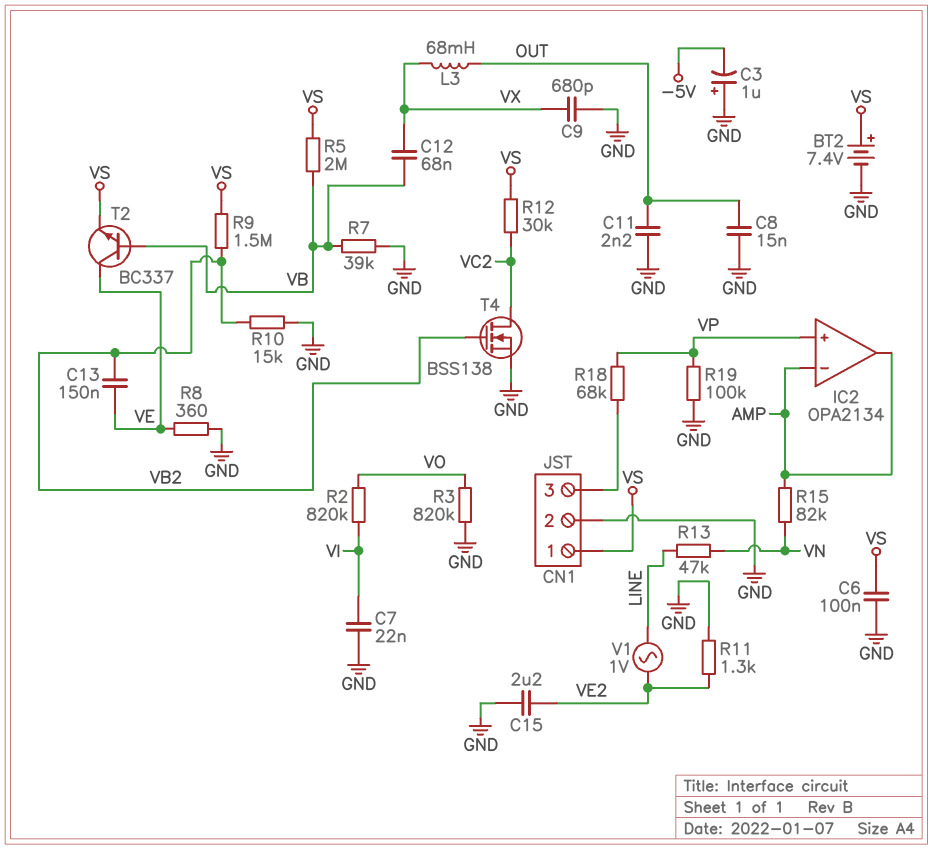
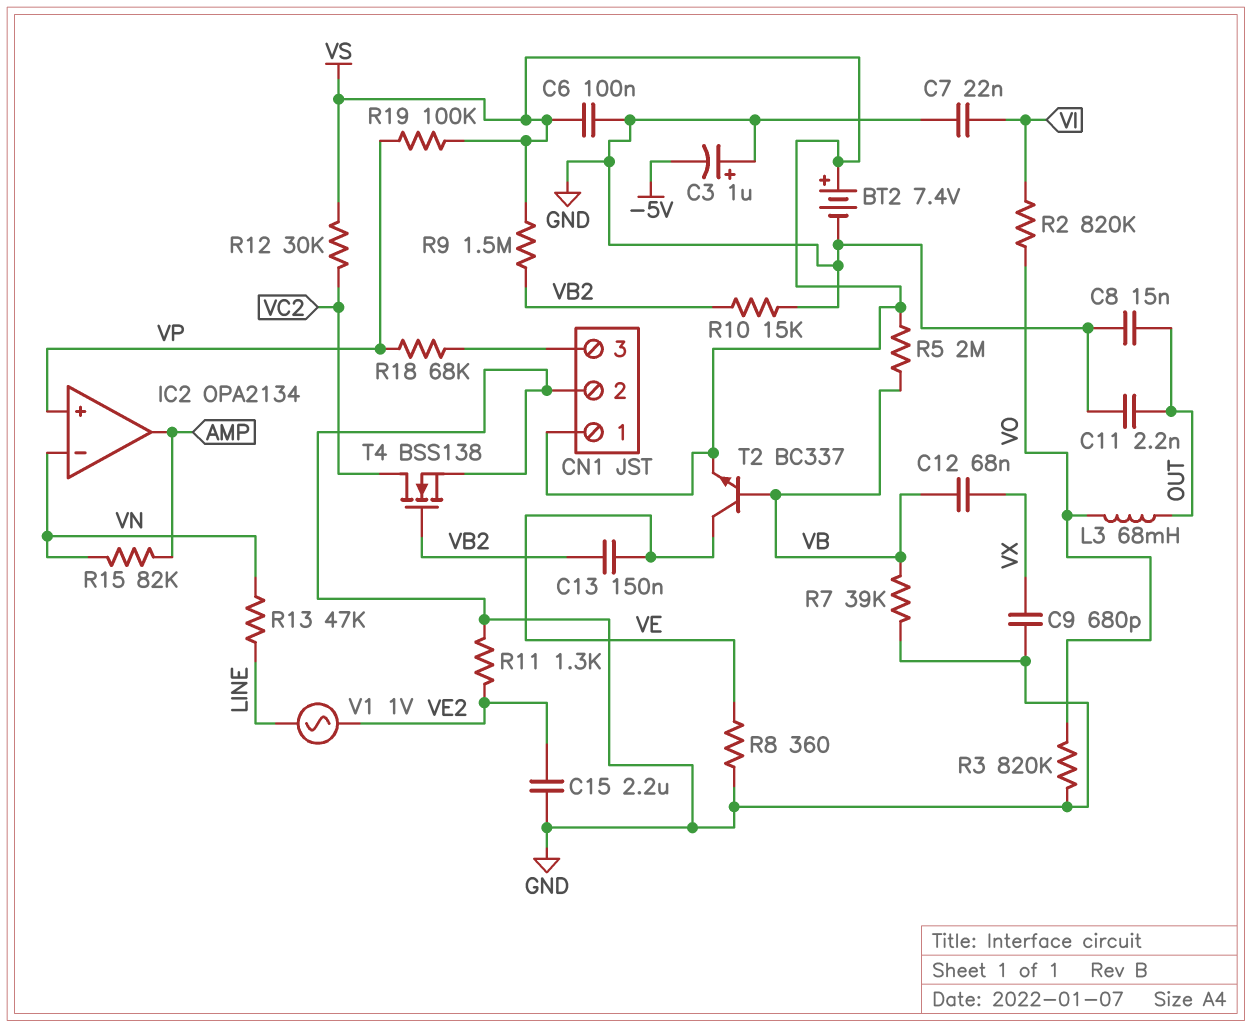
IC2 pin in-: AMP -> VN
L3: 68mH (OUT, VX) -> 68mH (OUT, VO)
R19: 100k (GND, VP) -> 100k (VP, VS)

